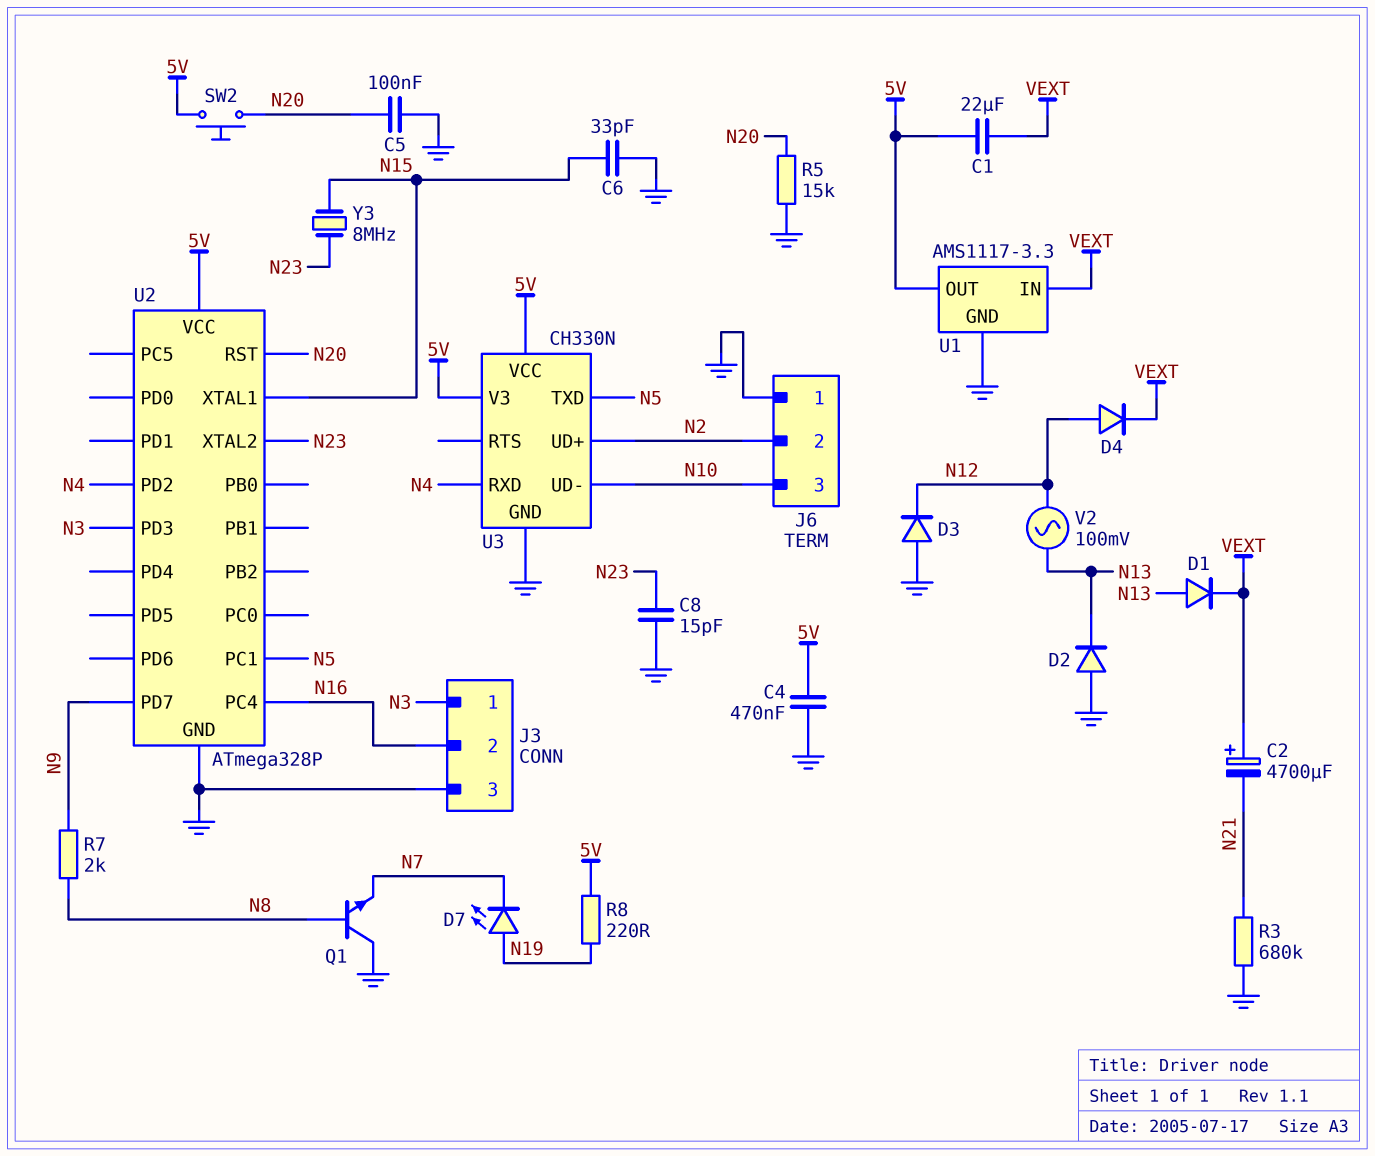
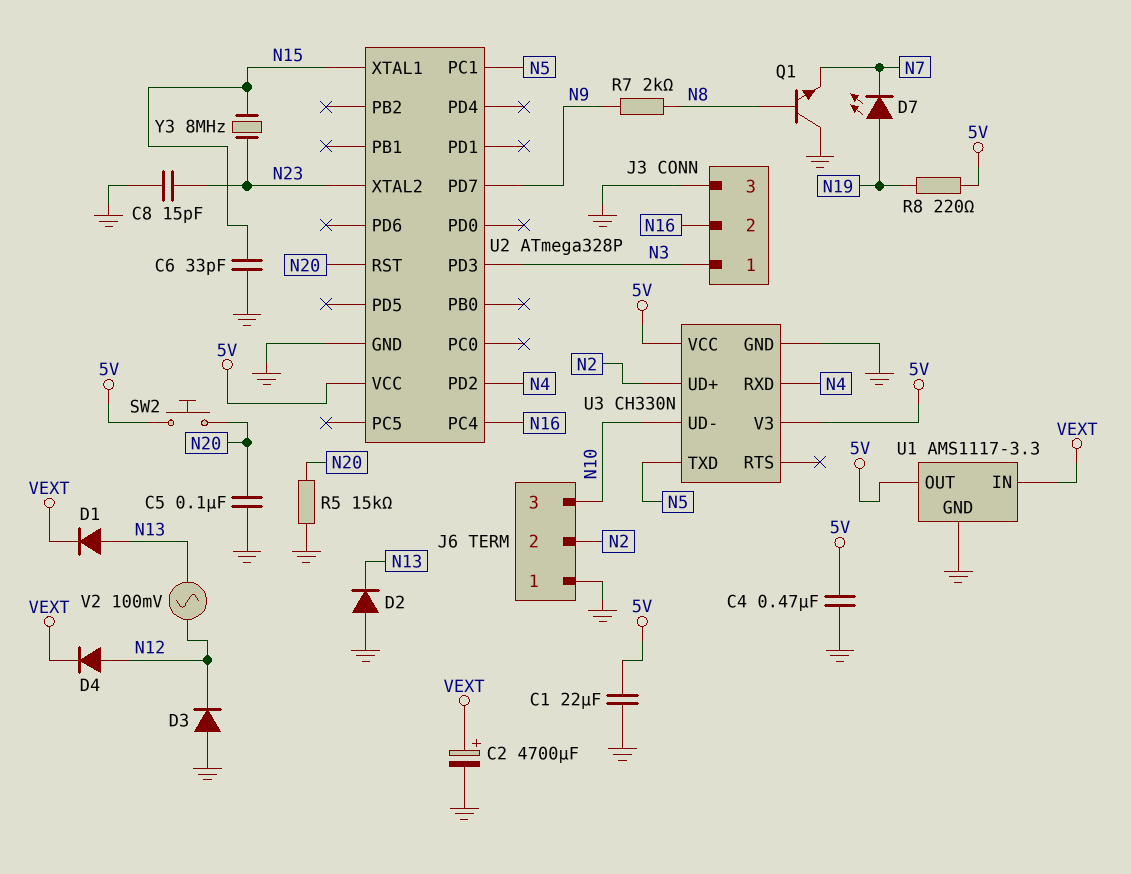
C1: 22uF (5V, VEXT) -> 22uF (5V, GND)
C2: 4700uF (plus VEXT, minus N21) -> 4700uF (plus VEXT, minus GND)
R3: 680k (GND, N21) -> none

